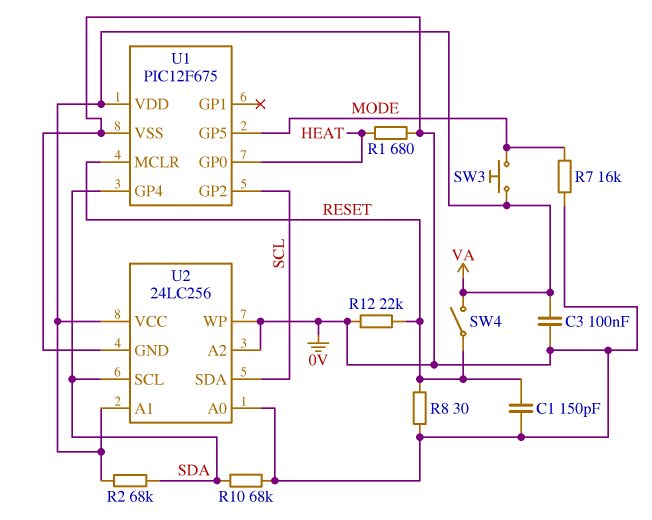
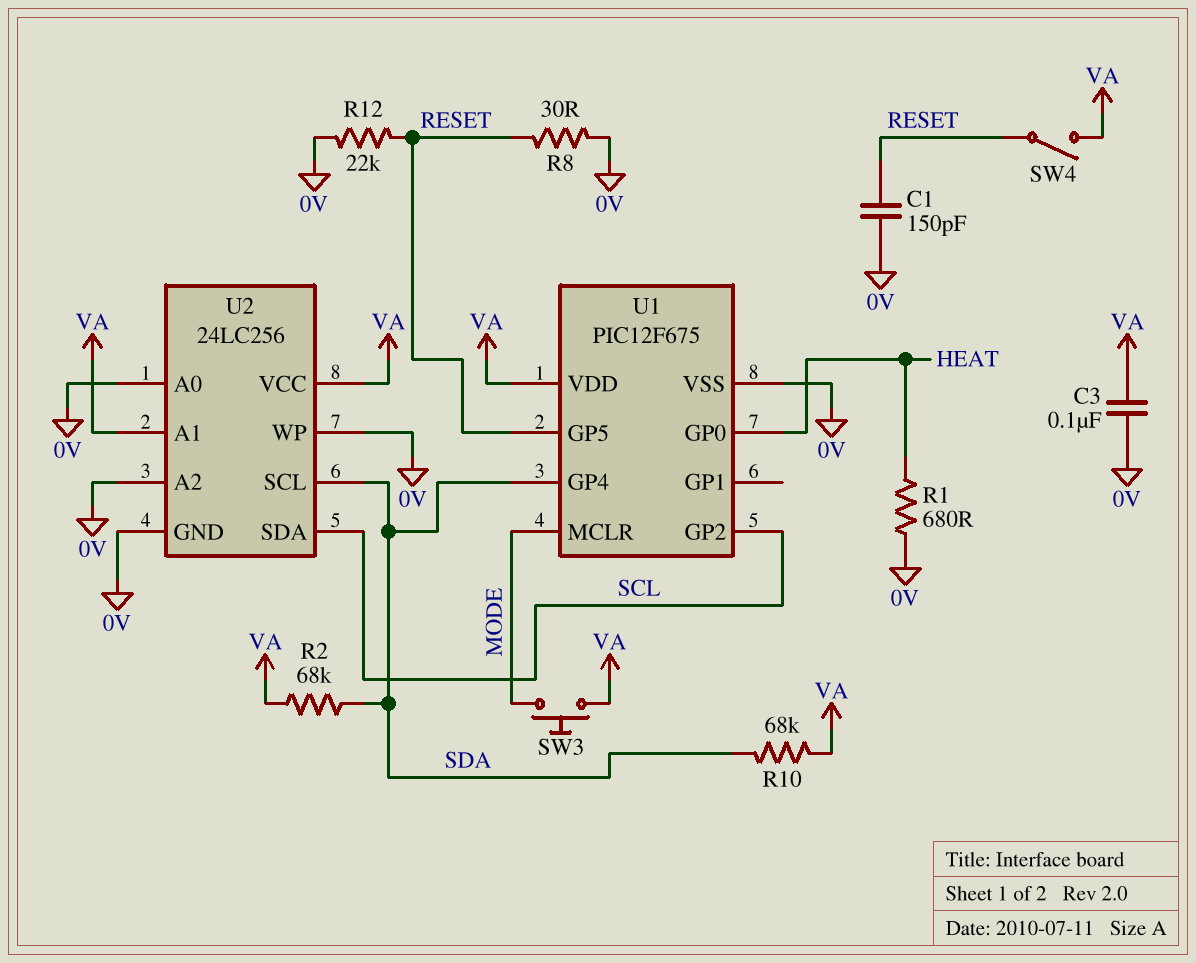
R7: 16k (0V, MODE) -> none
R10: 68k (0V, SDA) -> 68k (SDA, VA)
U1 pin GP5: MODE -> RESET
U1 pin MCLR: RESET -> MODE

